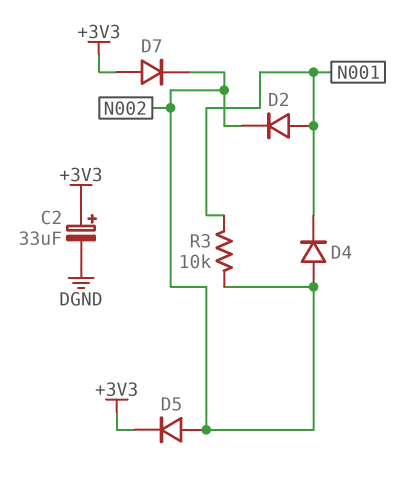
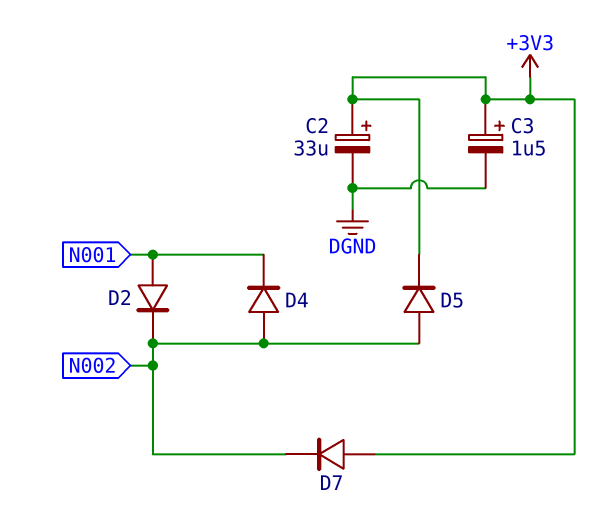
C3: none -> 1.5uF (plus +3V3, minus DGND)
R3: 10k (N001, N002) -> none

